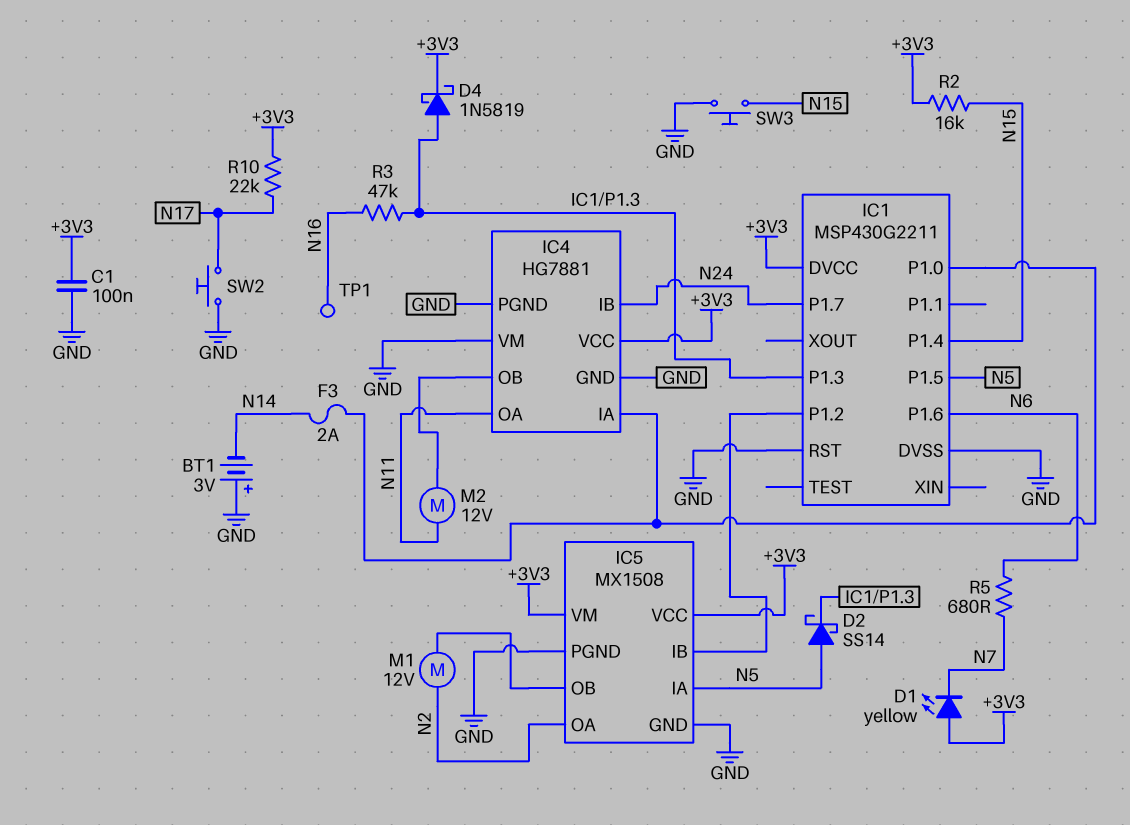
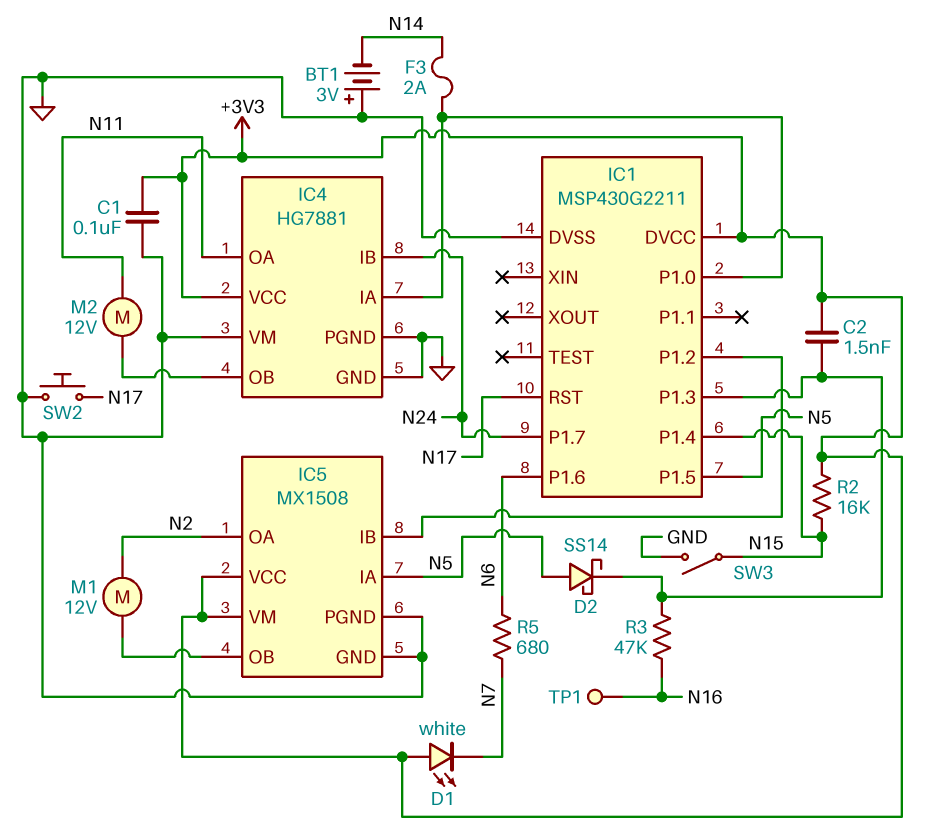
C2: none -> 1.5nF (+3V3, IC1/P1.3)
D1: LED yellow (A +3V3, K N7) -> LED white (A +3V3, K N7)
D4: schottky 1N5819 (A IC1/P1.3, K +3V3) -> none
IC1 pin RST: GND -> N17
R10: 22k (+3V3, N17) -> none
SW3: button (GND, N15) -> switch (GND, N15)

